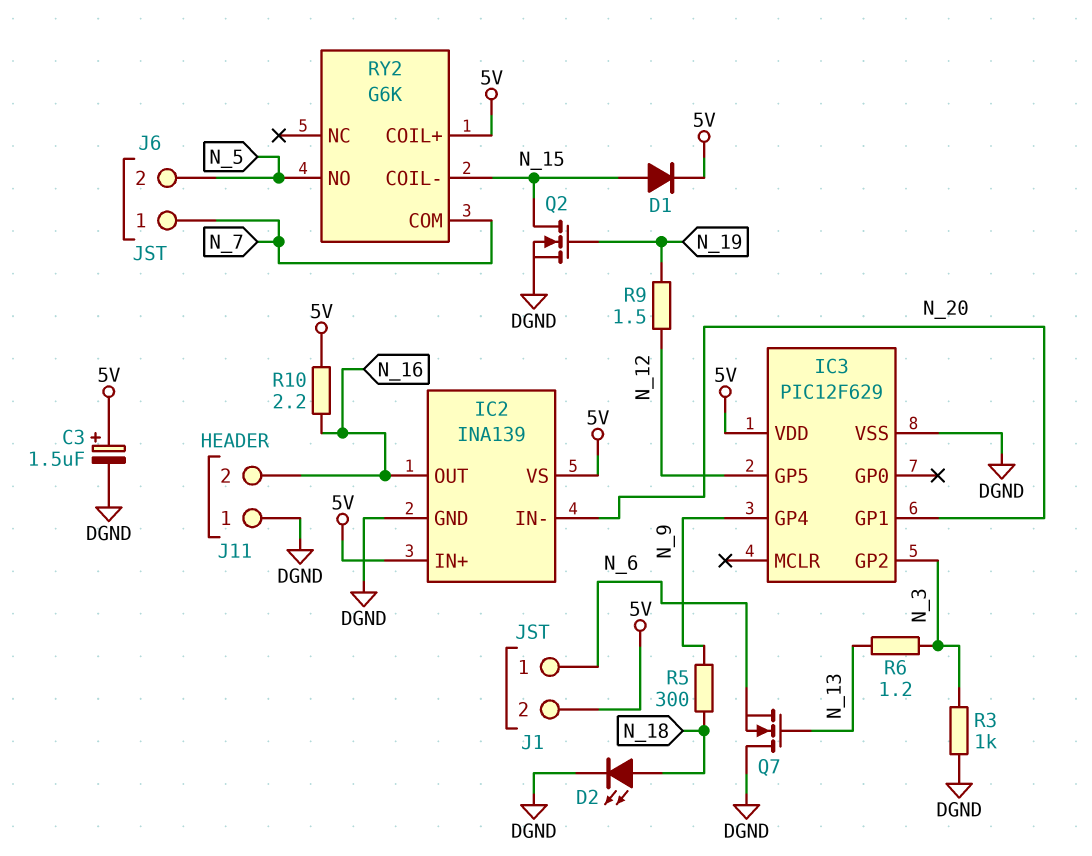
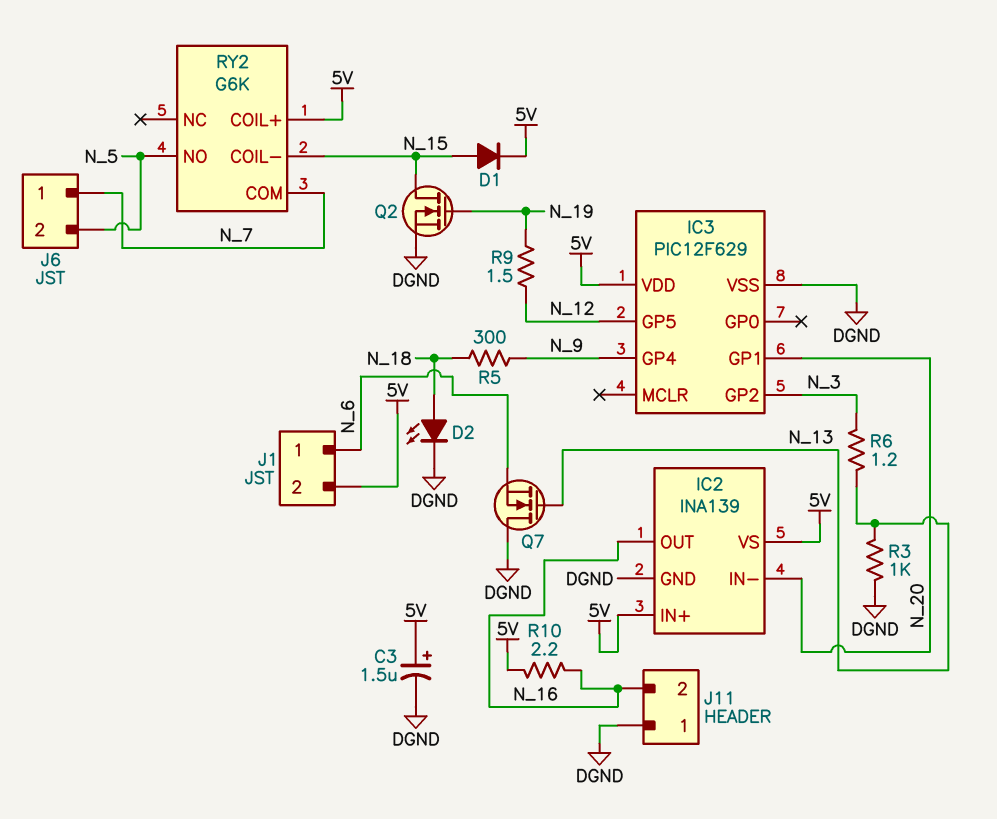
R3: 1k (DGND, N_3) -> 1k (DGND, N_13)

